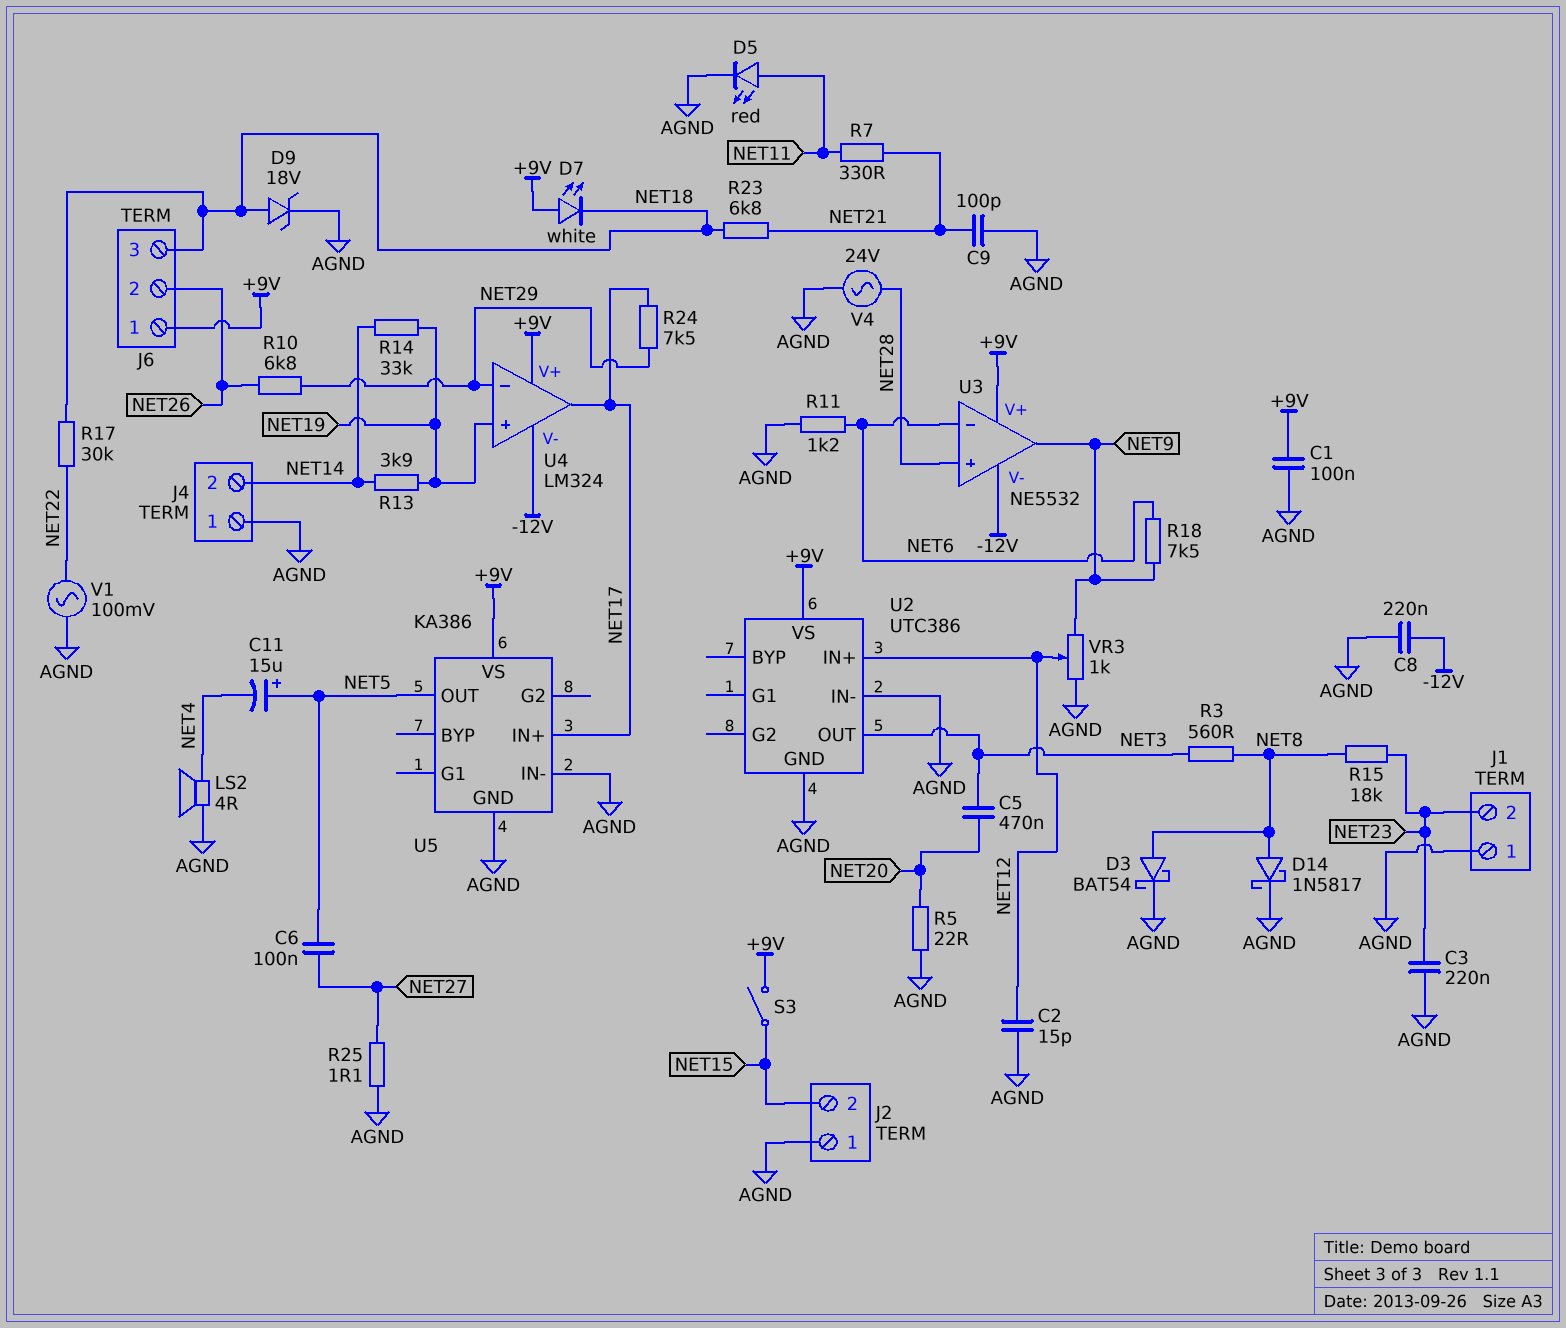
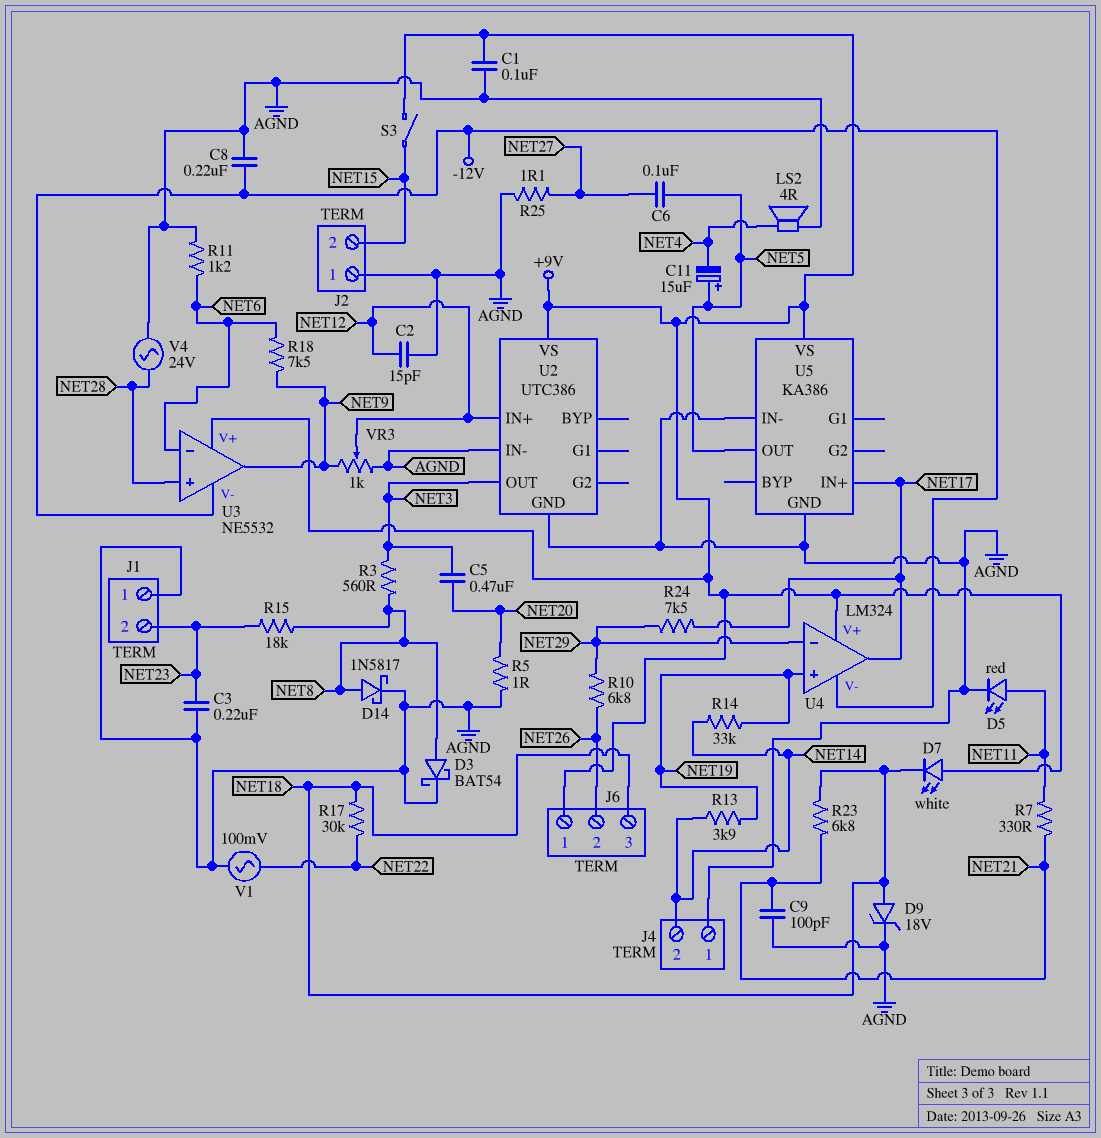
R5: 22 (AGND, NET20) -> 1 (AGND, NET20)

